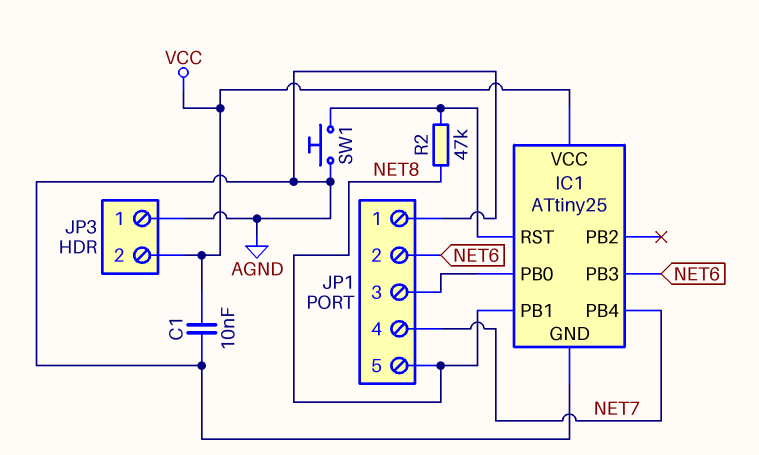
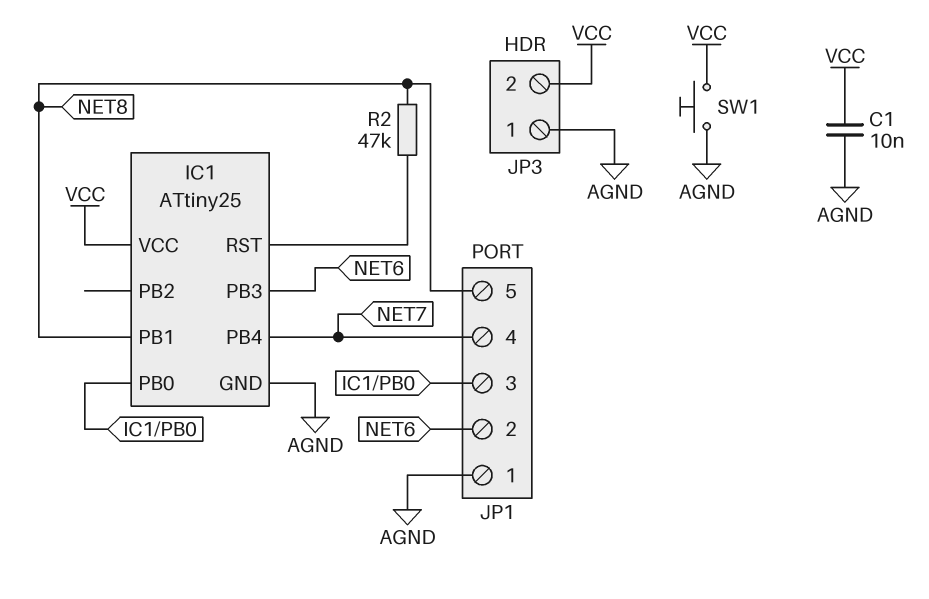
SW1: button (AGND, IC1/RST) -> button (AGND, VCC)

